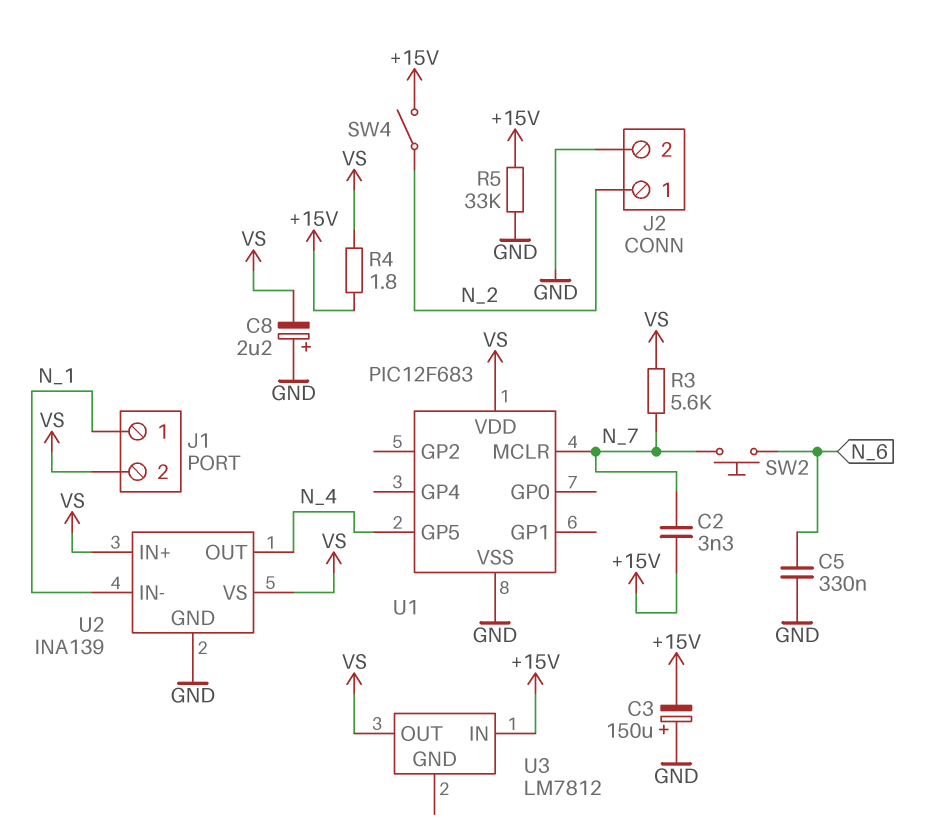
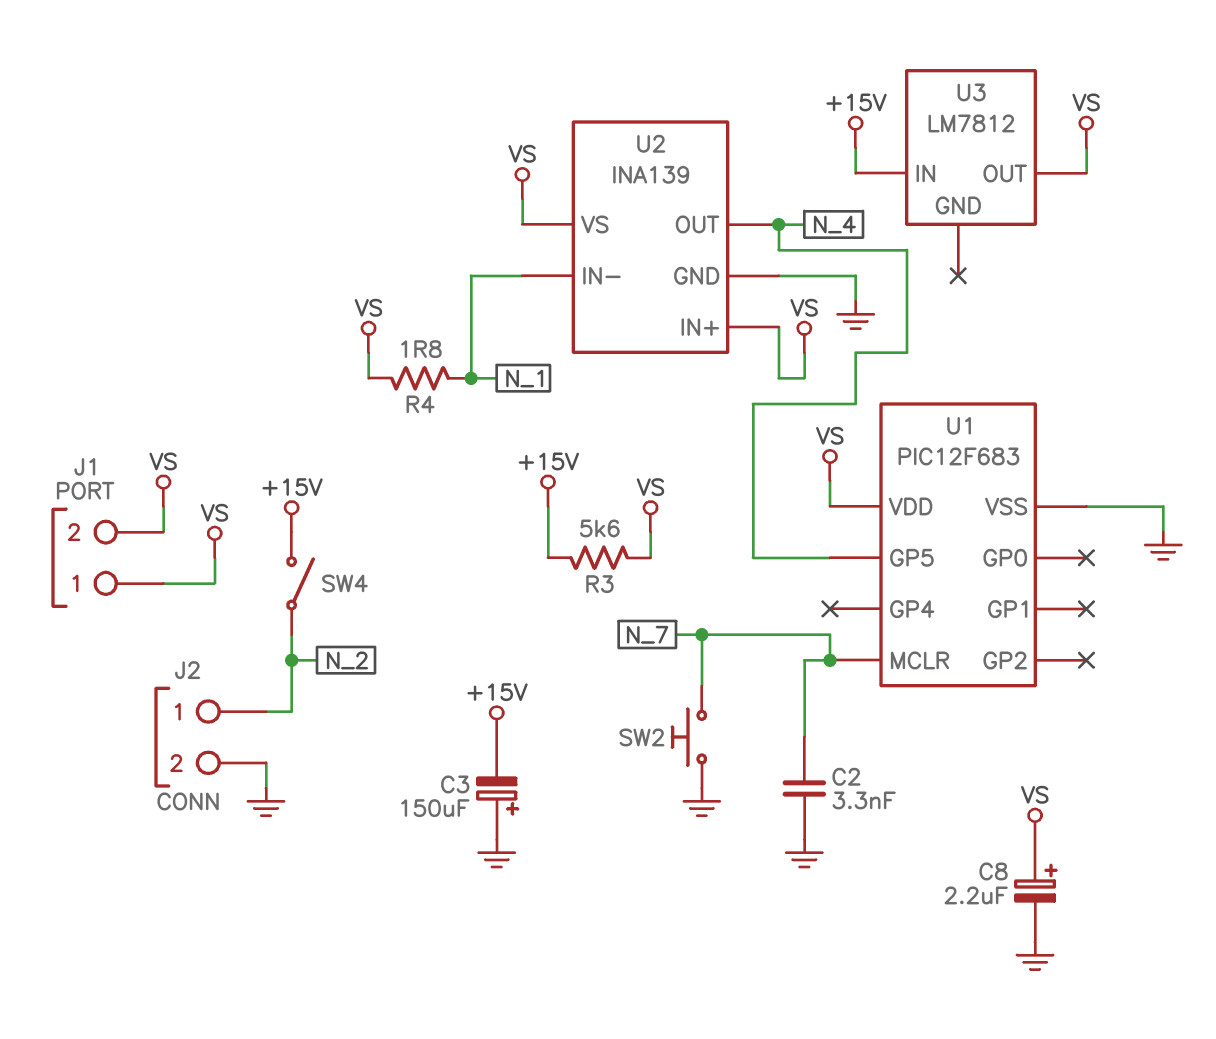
C2: 3.3nF (+15V, N_7) -> 3.3nF (GND, N_7)
C5: 330nF (GND, N_6) -> none
C8: 2.2uF (plus GND, minus VS) -> 2.2uF (plus VS, minus GND)
J1 pin 1: N_1 -> VS
R3: 5.6k (N_7, VS) -> 5.6k (+15V, VS)
R4: 1.8 (+15V, VS) -> 1.8 (N_1, VS)
R5: 33k (+15V, GND) -> none
SW2: button (N_6, N_7) -> button (GND, N_7)

